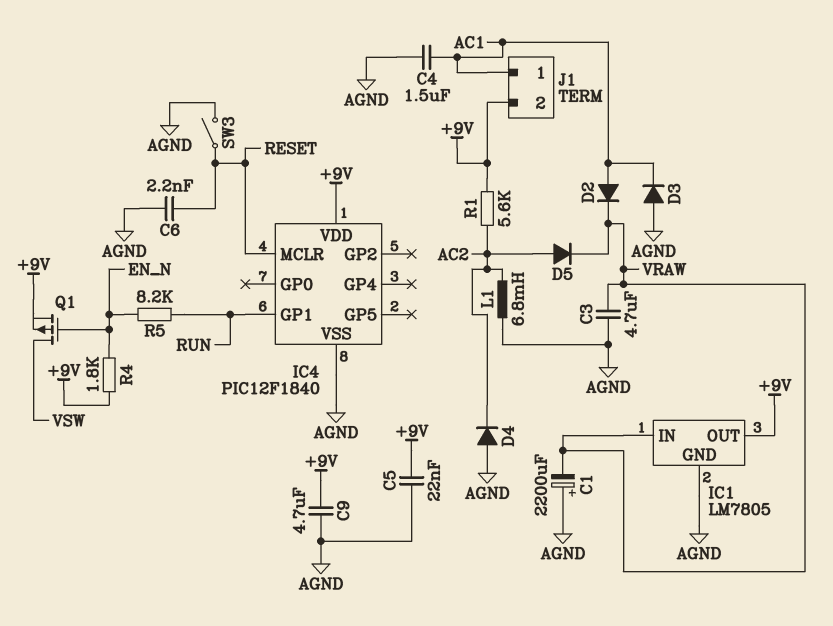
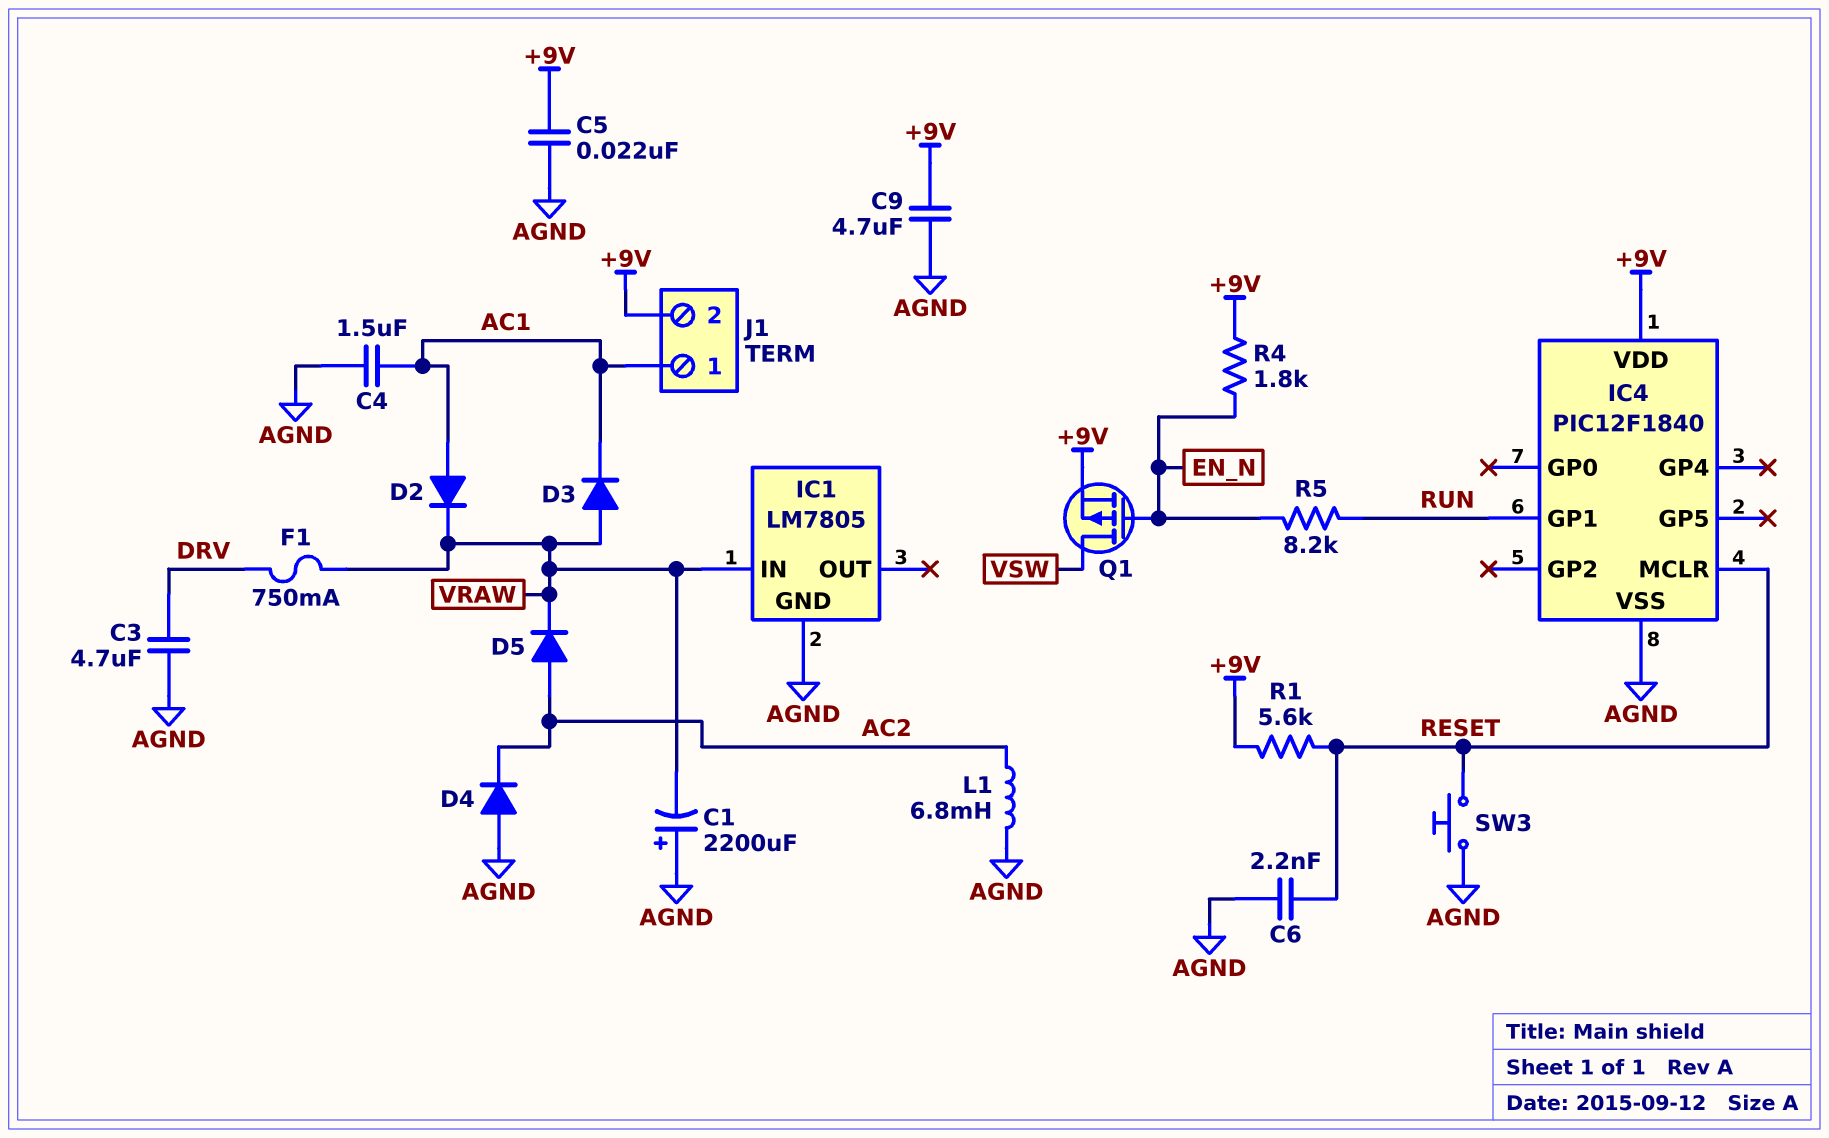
C3: 4.7uF (AGND, VRAW) -> 4.7uF (AGND, DRV)
D3: diode (A AGND, K AC1) -> diode (A VRAW, K AC1)
F1: none -> 750mA (DRV, VRAW)
IC1 pin OUT: +9V -> none
R1: 5.6k (+9V, AC2) -> 5.6k (+9V, RESET)
SW3: switch (AGND, RESET) -> button (AGND, RESET)

